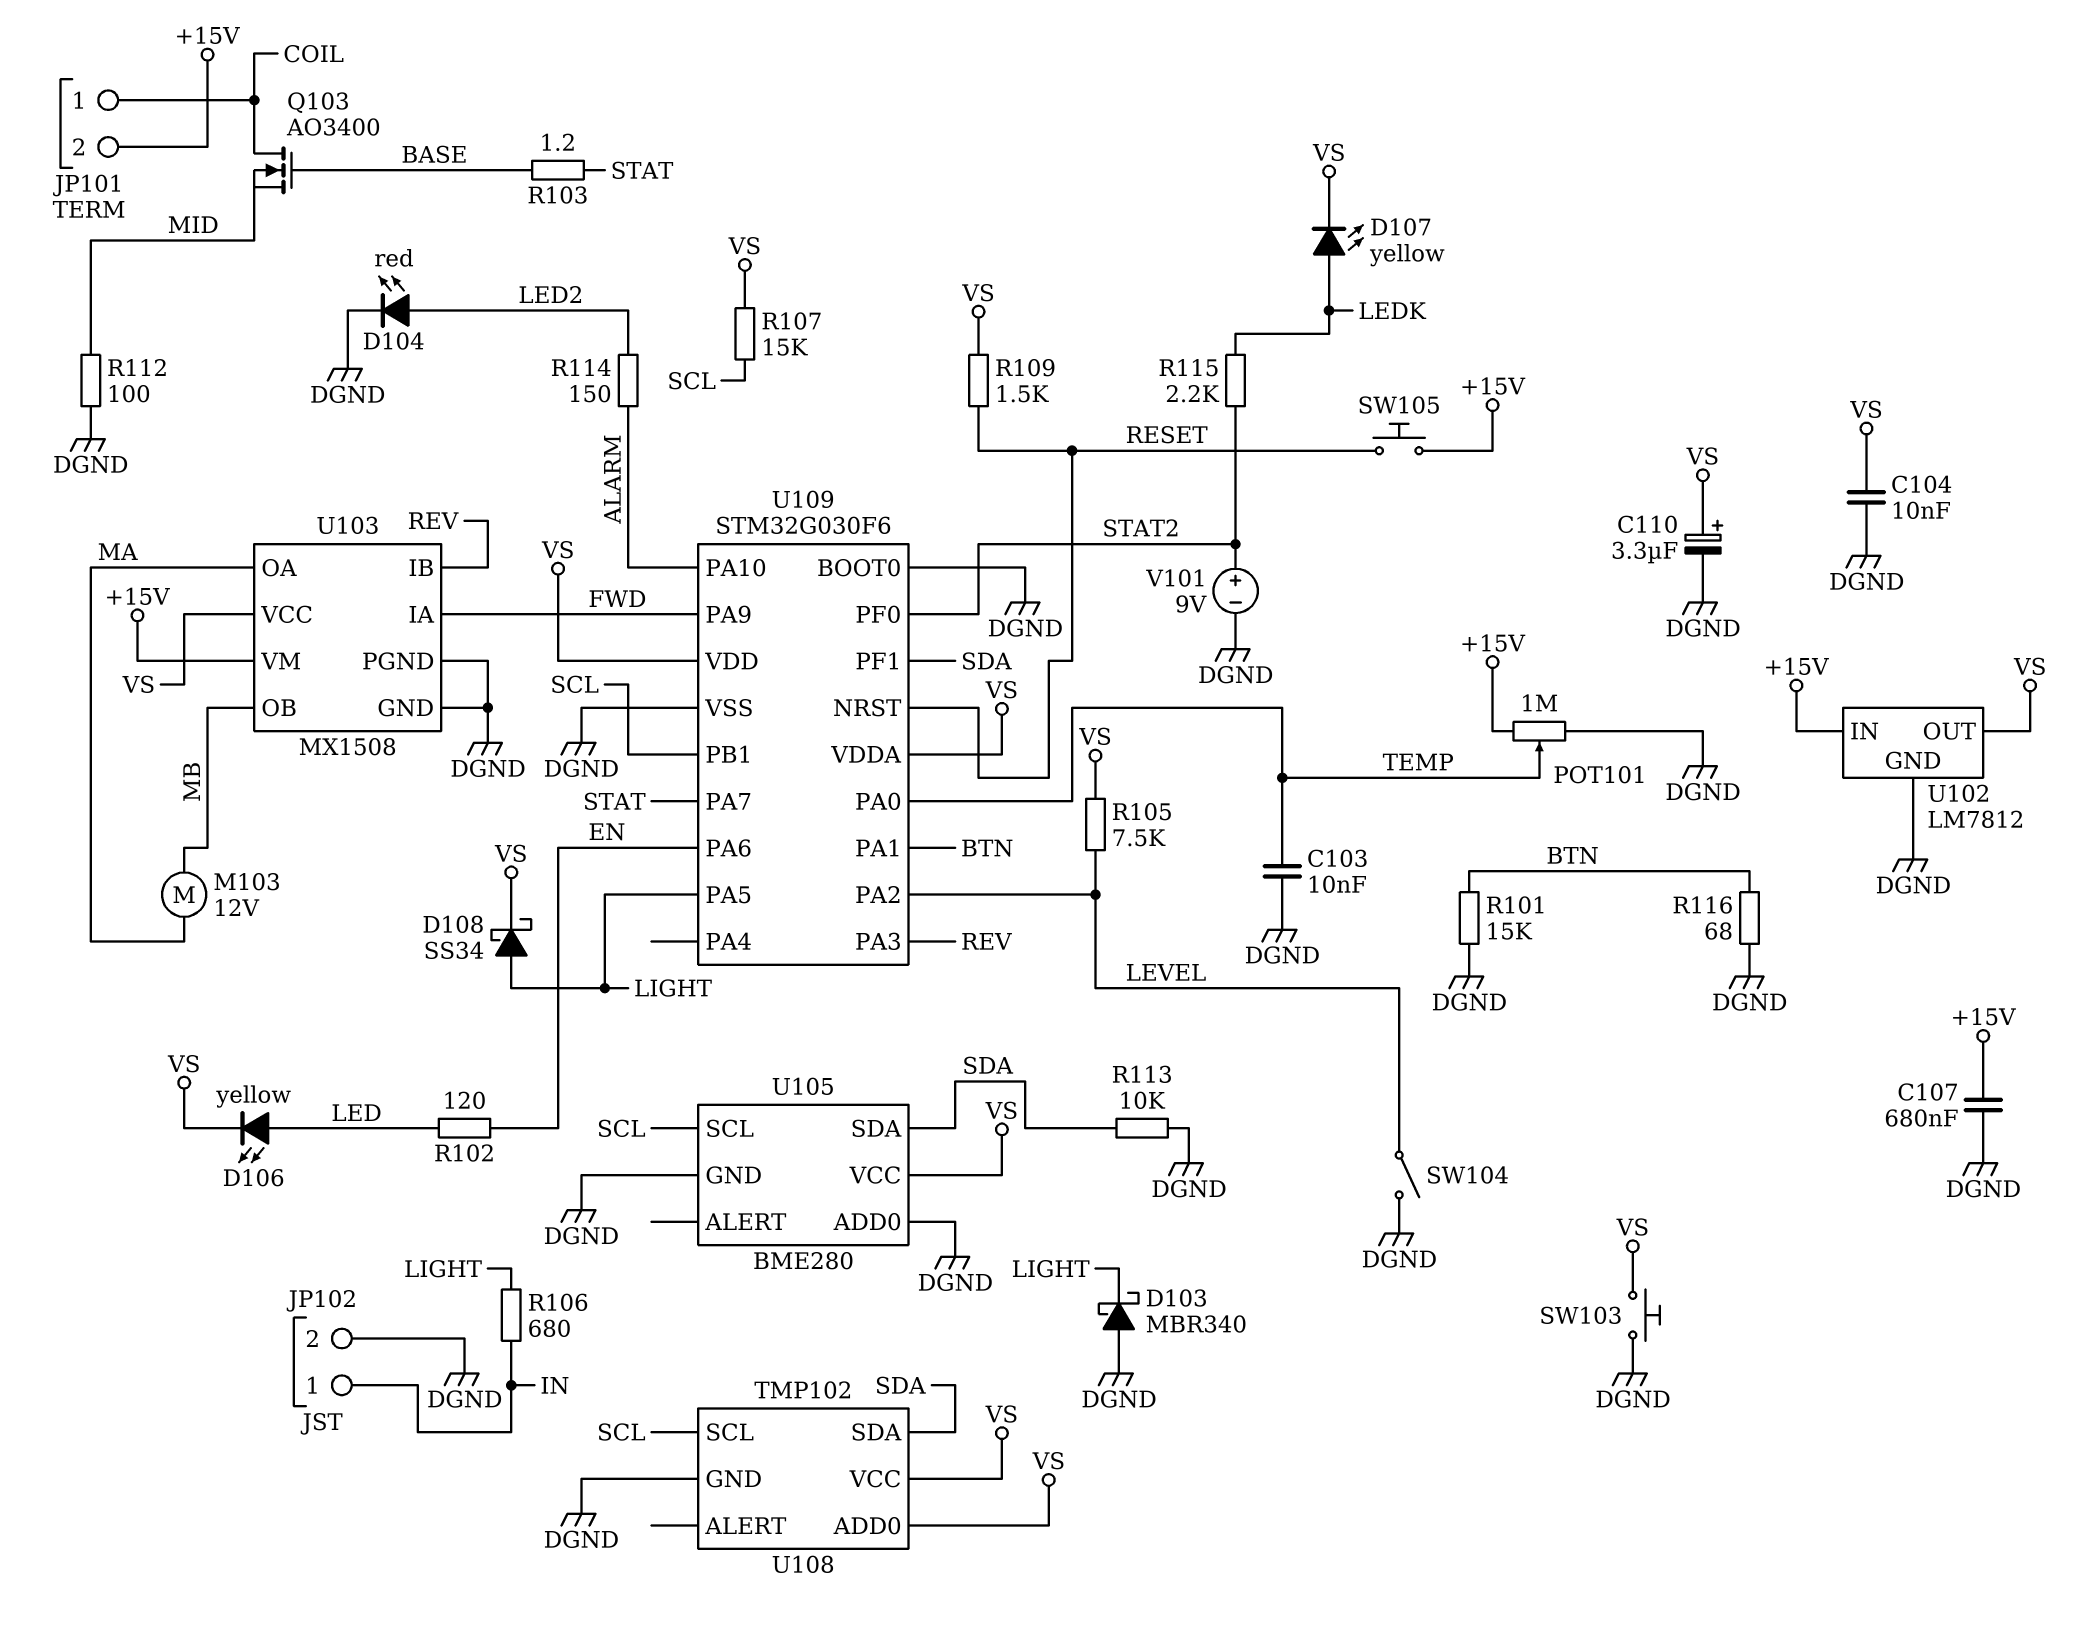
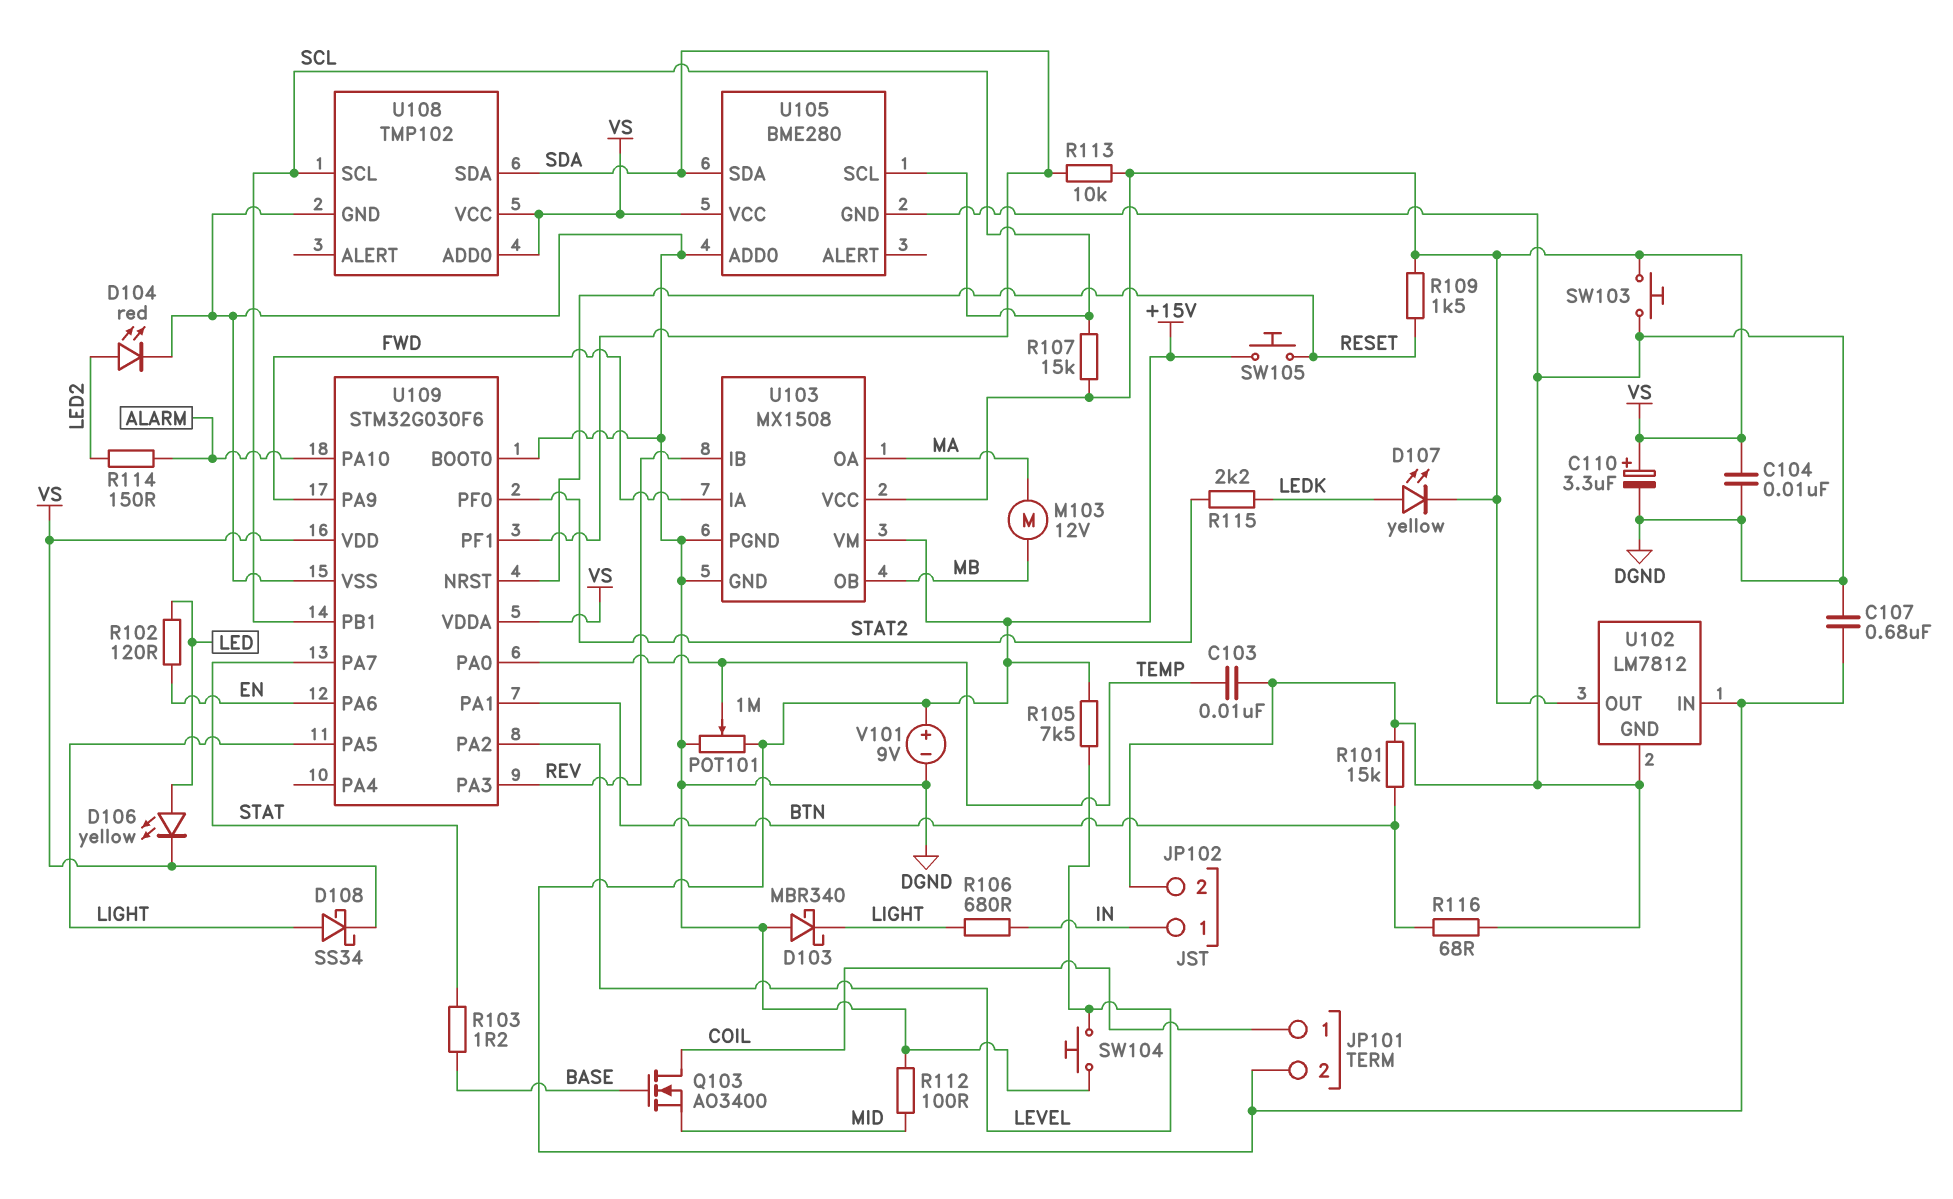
R105: 7.5k (LEVEL, VS) -> 7.5k (+15V, LEVEL)
R113: 10k (DGND, SDA) -> 10k (SDA, VS)
SW104: switch (DGND, LEVEL) -> button (DGND, LEVEL)
V101: 9V (plus STAT2, minus DGND) -> 9V (plus +15V, minus DGND)

